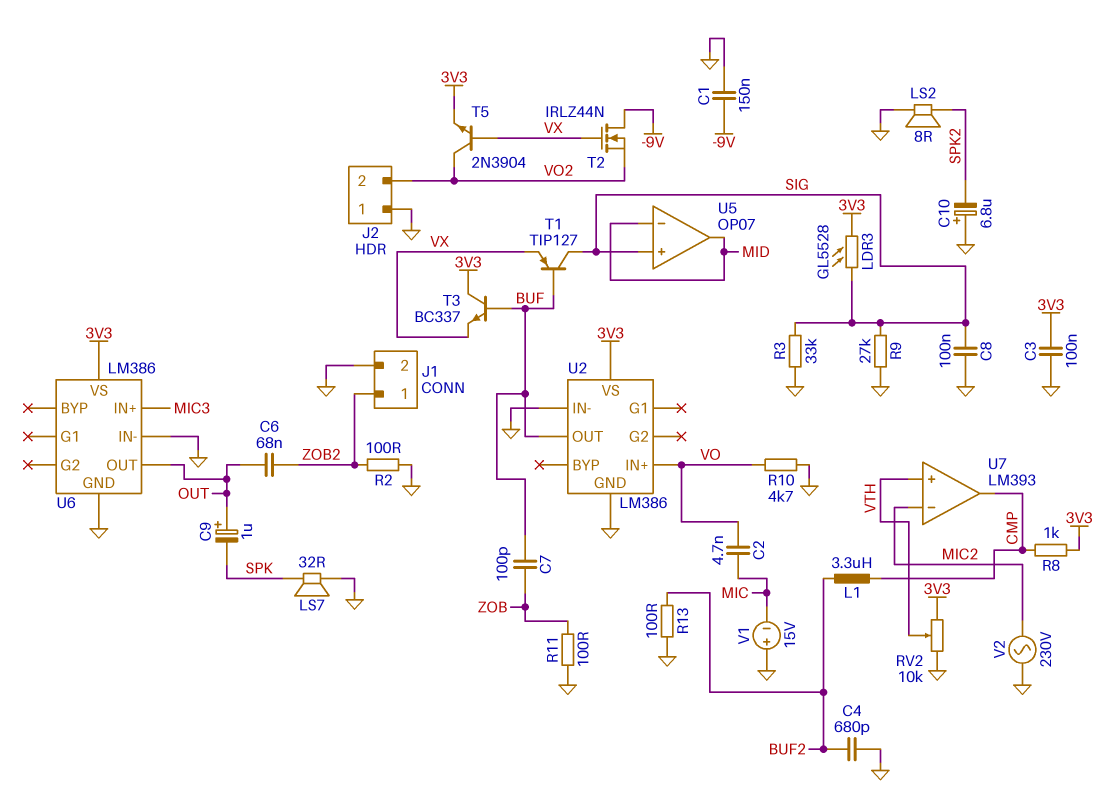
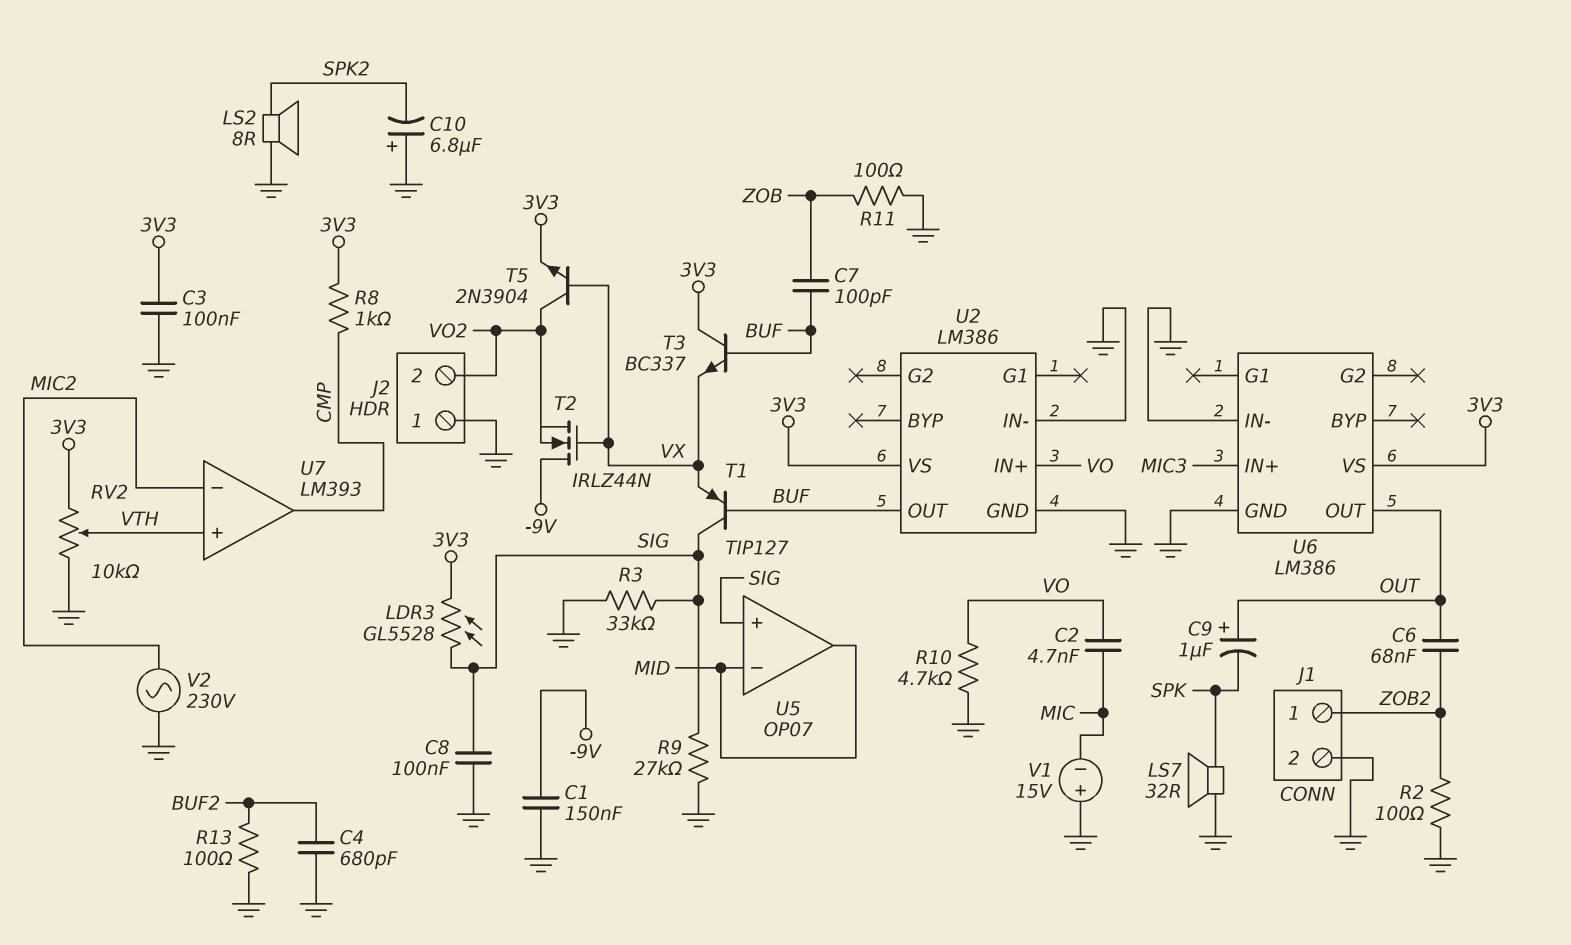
L1: 3.3uH (BUF2, CMP) -> none

